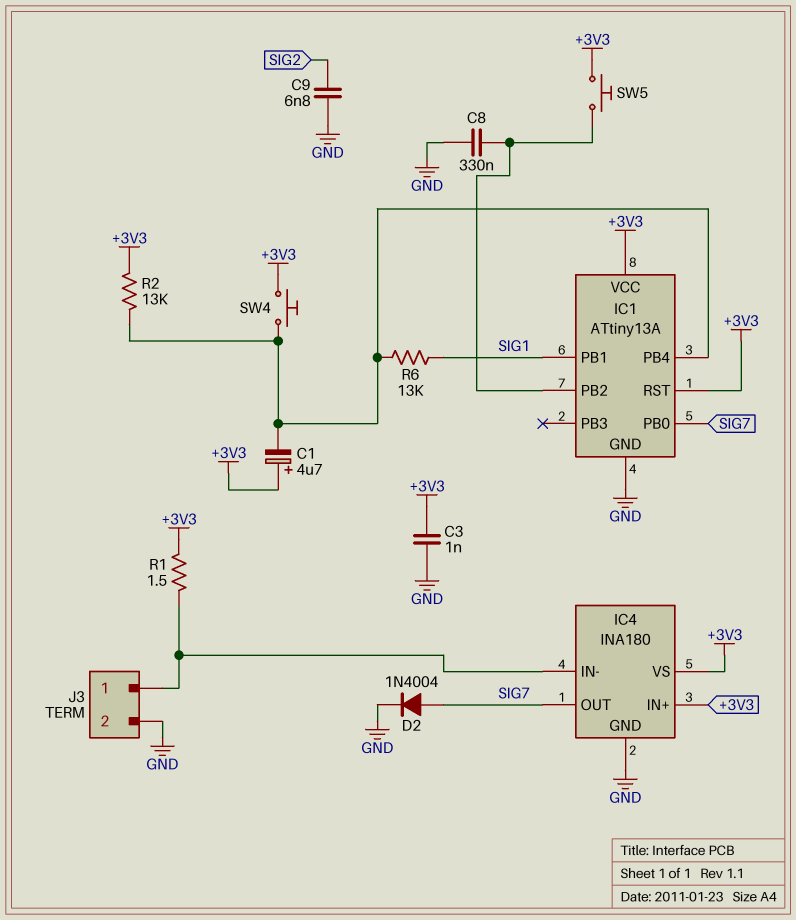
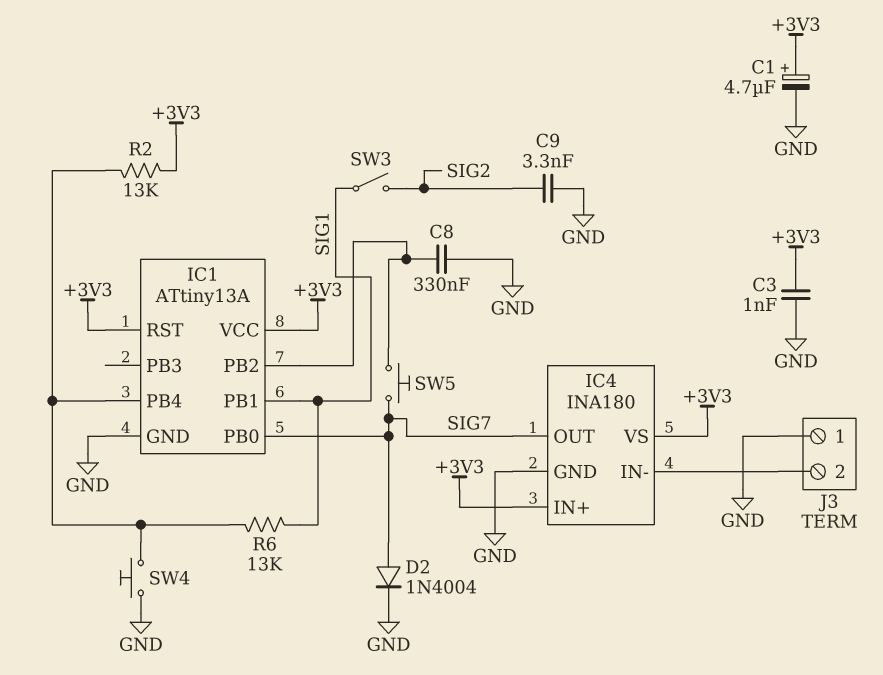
C1: 4.7uF (plus +3V3, minus IC1/PB4) -> 4.7uF (plus +3V3, minus GND)
C9: 6.8nF (GND, SIG2) -> 3.3nF (GND, SIG2)
J3 pin 1: IC4/IN- -> GND
J3 pin 2: GND -> IC4/IN-
R1: 1.5 (+3V3, IC4/IN-) -> none
SW3: none -> switch (SIG1, SIG2)
SW4: button (+3V3, IC1/PB4) -> button (GND, IC1/PB4)
SW5: button (+3V3, IC1/PB2) -> button (IC1/PB2, SIG7)

